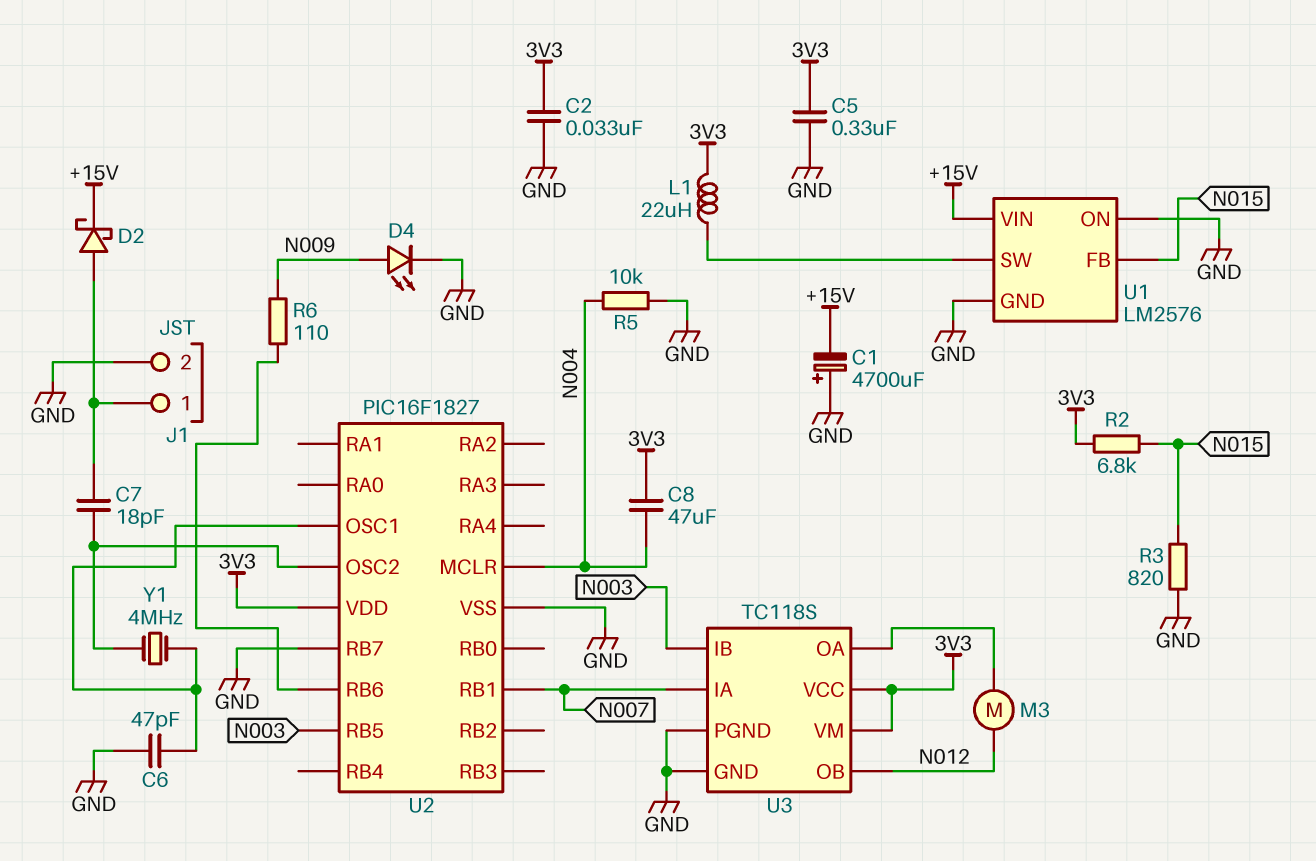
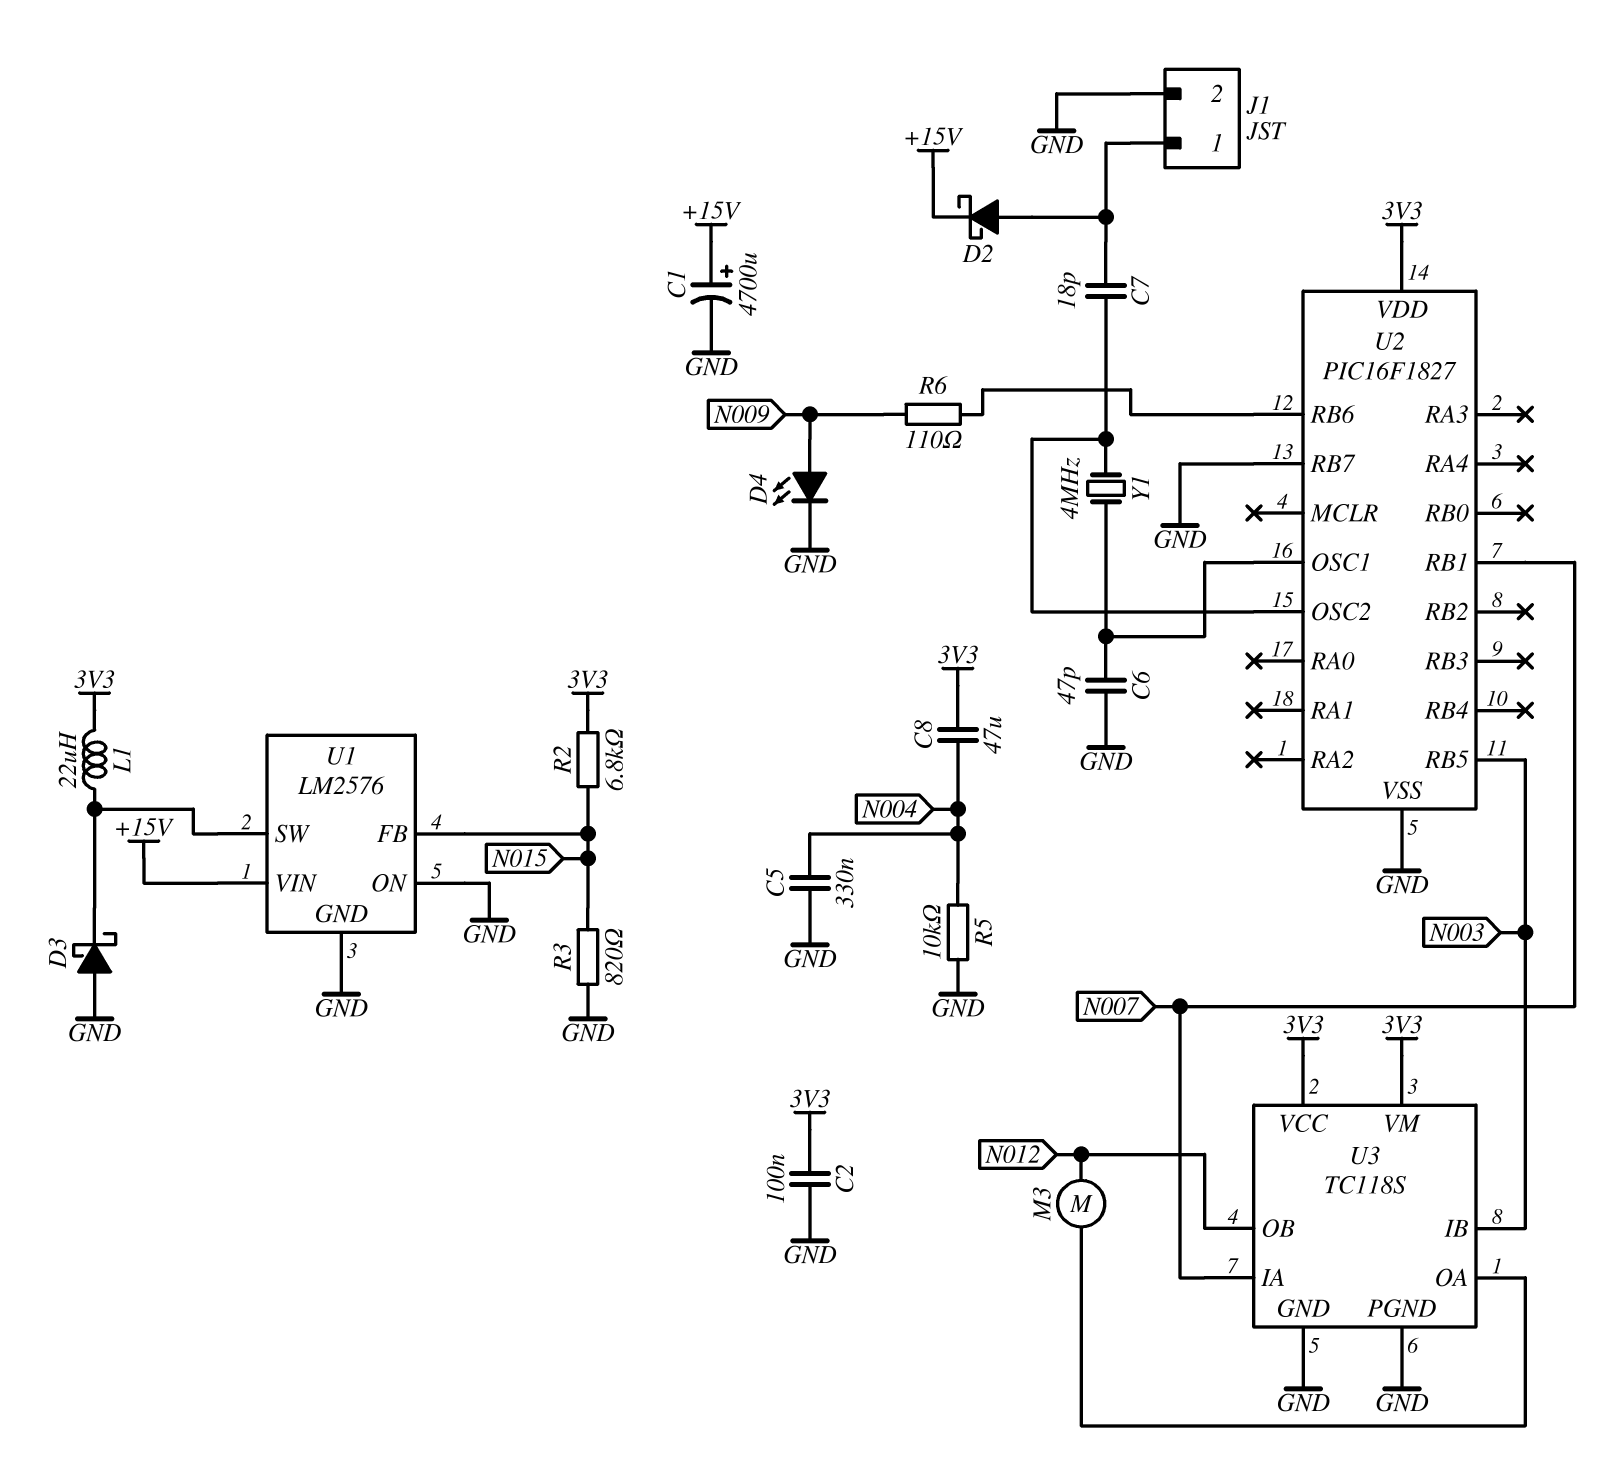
C1: 4700uF (plus GND, minus +15V) -> 4700uF (plus +15V, minus GND)
C2: 33nF (3V3, GND) -> 100nF (3V3, GND)
C5: 330nF (3V3, GND) -> 330nF (GND, N004)
D3: none -> schottky (A GND, K U1/SW)
U2 pin MCLR: N004 -> none

